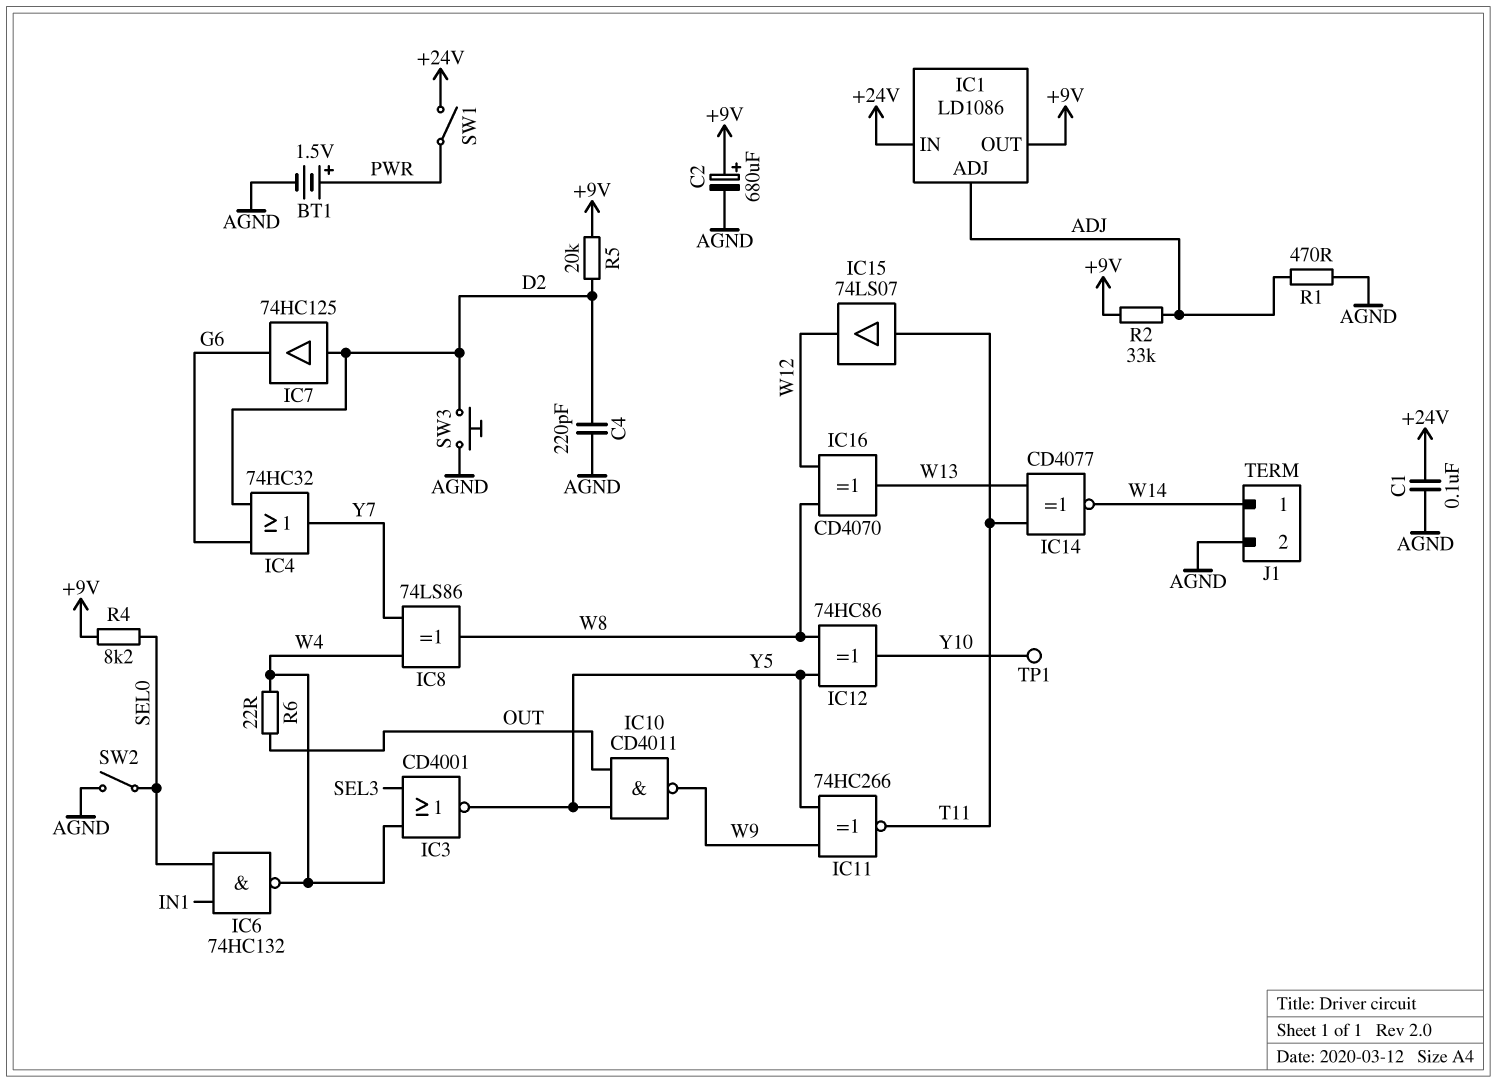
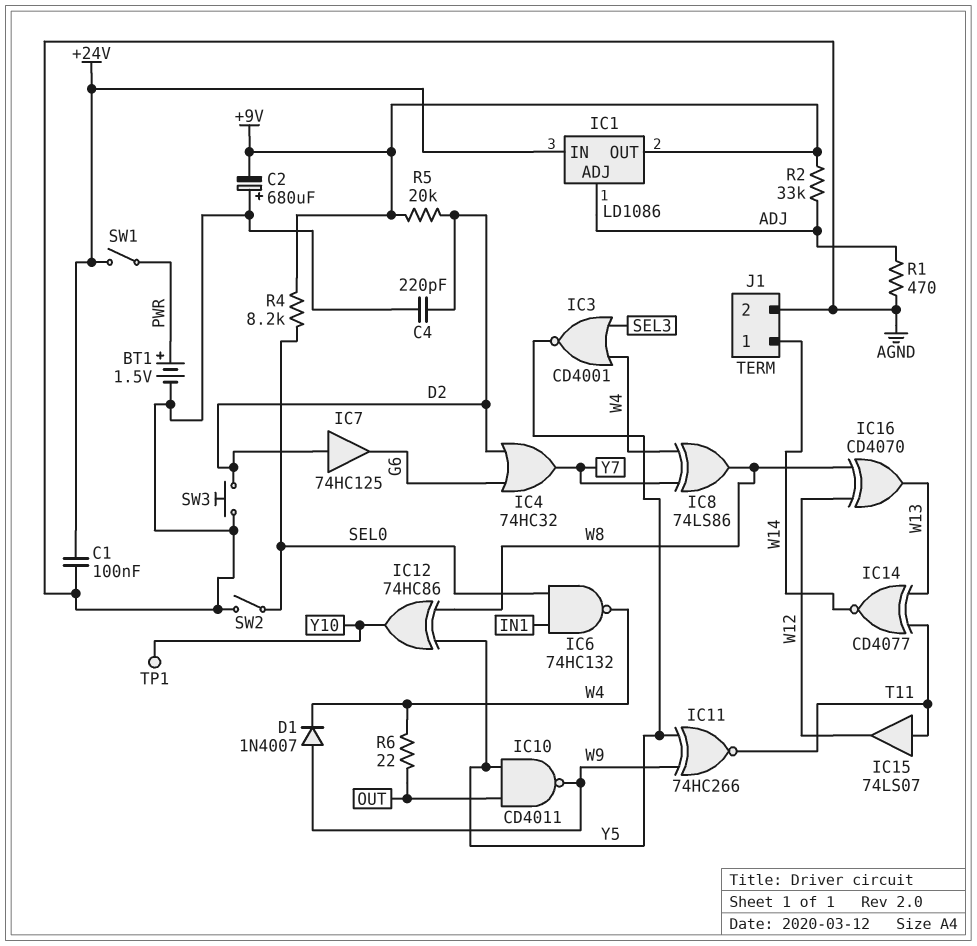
C2: 680uF (plus +9V, minus AGND) -> 680uF (plus AGND, minus +9V)
D1: none -> diode 1N4007 (A W9, K W4)

